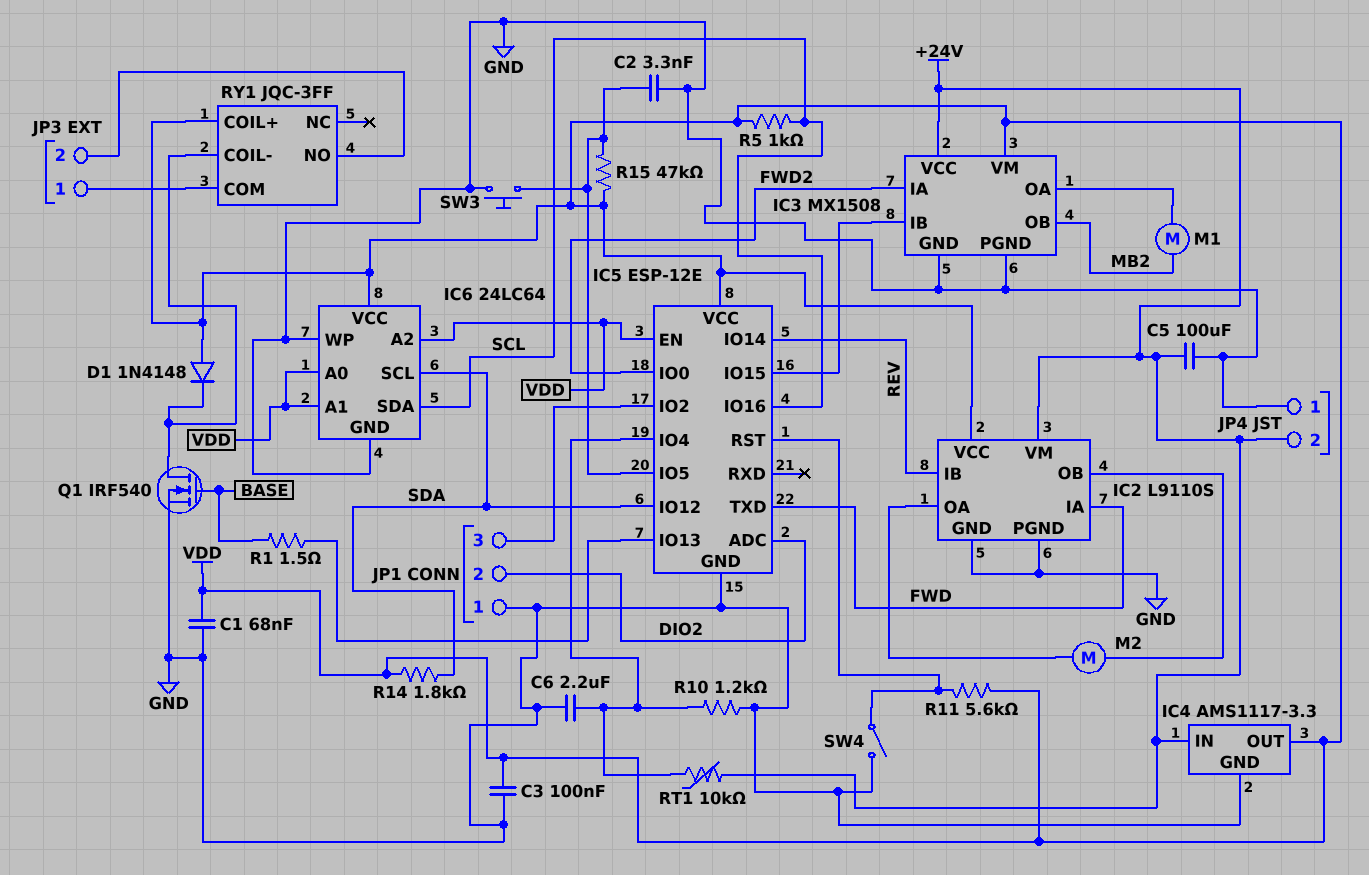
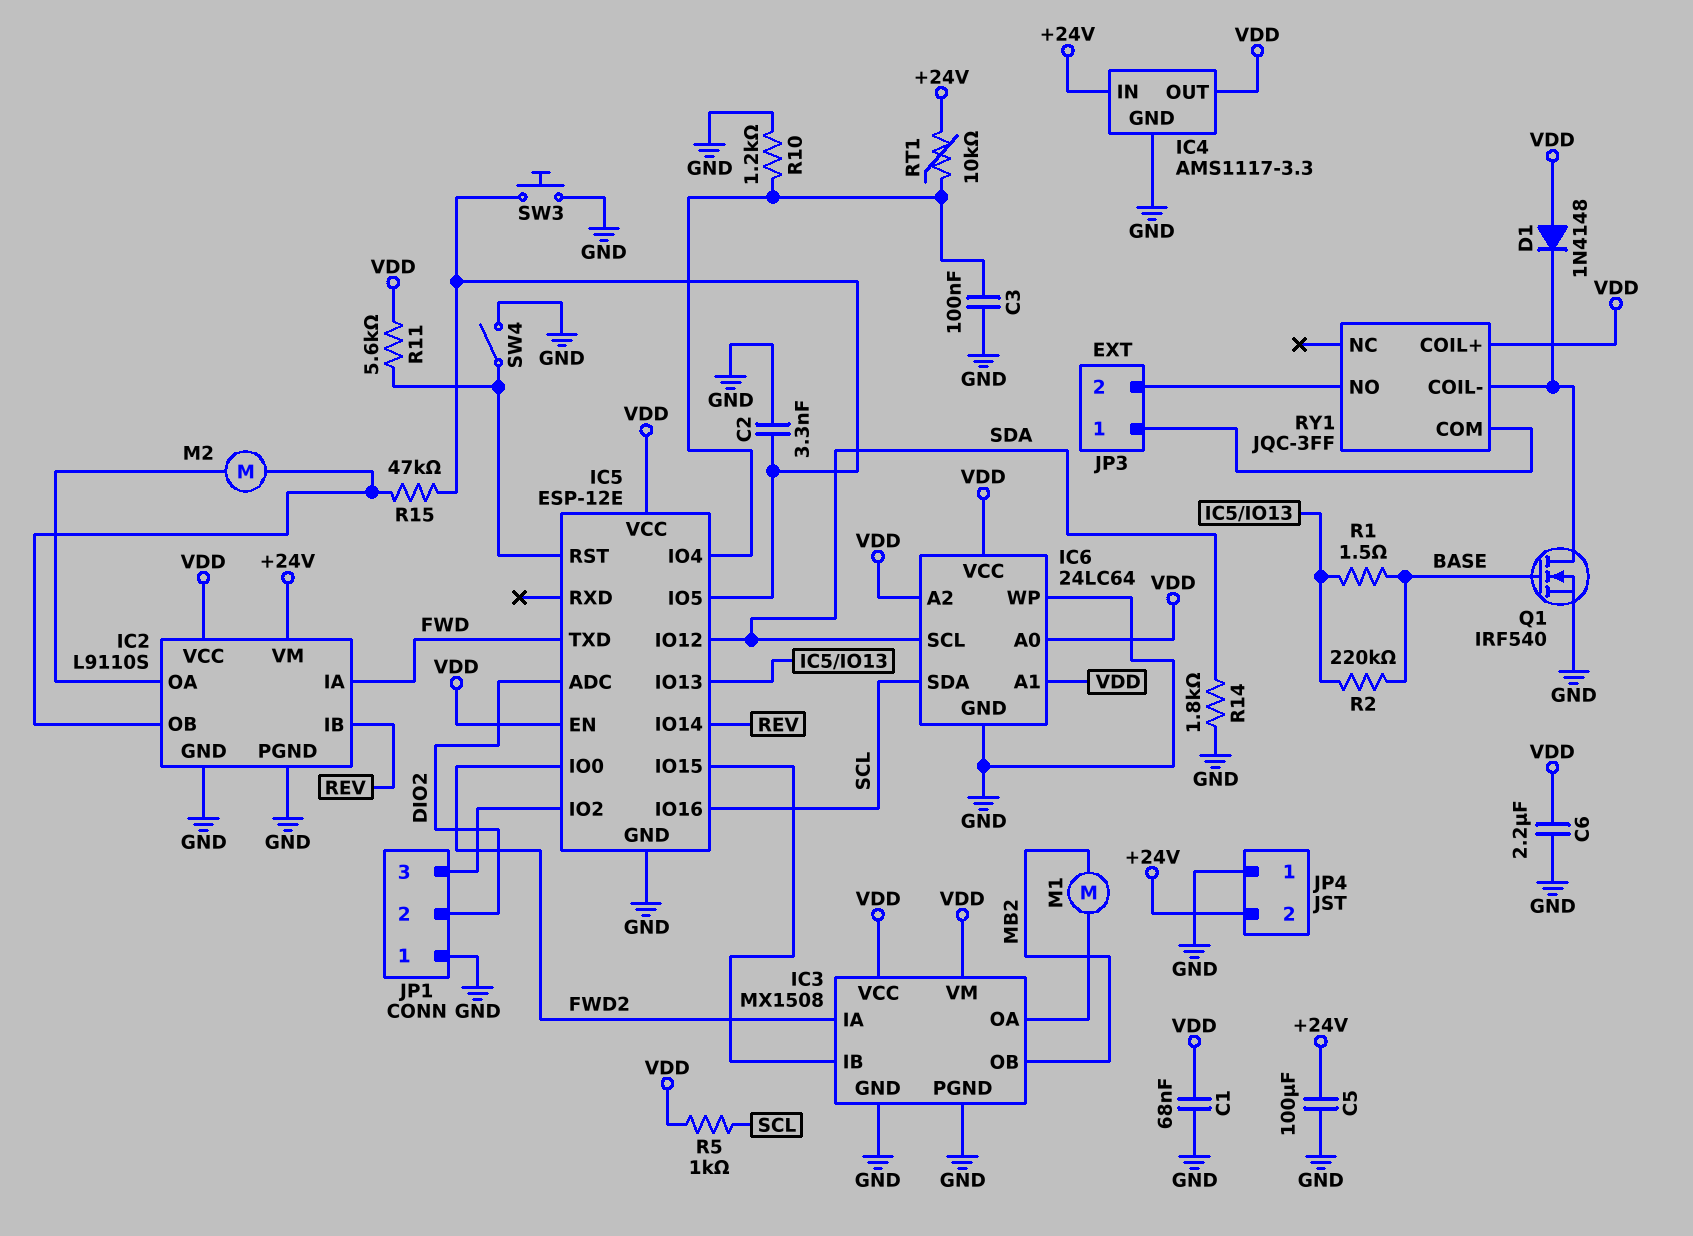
C3: 100nF (GND, VDD) -> 100nF (GND, IC5/IO4)
C6: 2.2uF (GND, IC5/IO4) -> 2.2uF (GND, VDD)
IC3 pin VCC: +24V -> VDD
R2: none -> 220k (BASE, IC5/IO13)
R14: 1.8k (SDA, VDD) -> 1.8k (GND, SDA)
R15: 47k (IC5/IO5, VDD) -> 47k (IC2/OB, IC5/IO5)

